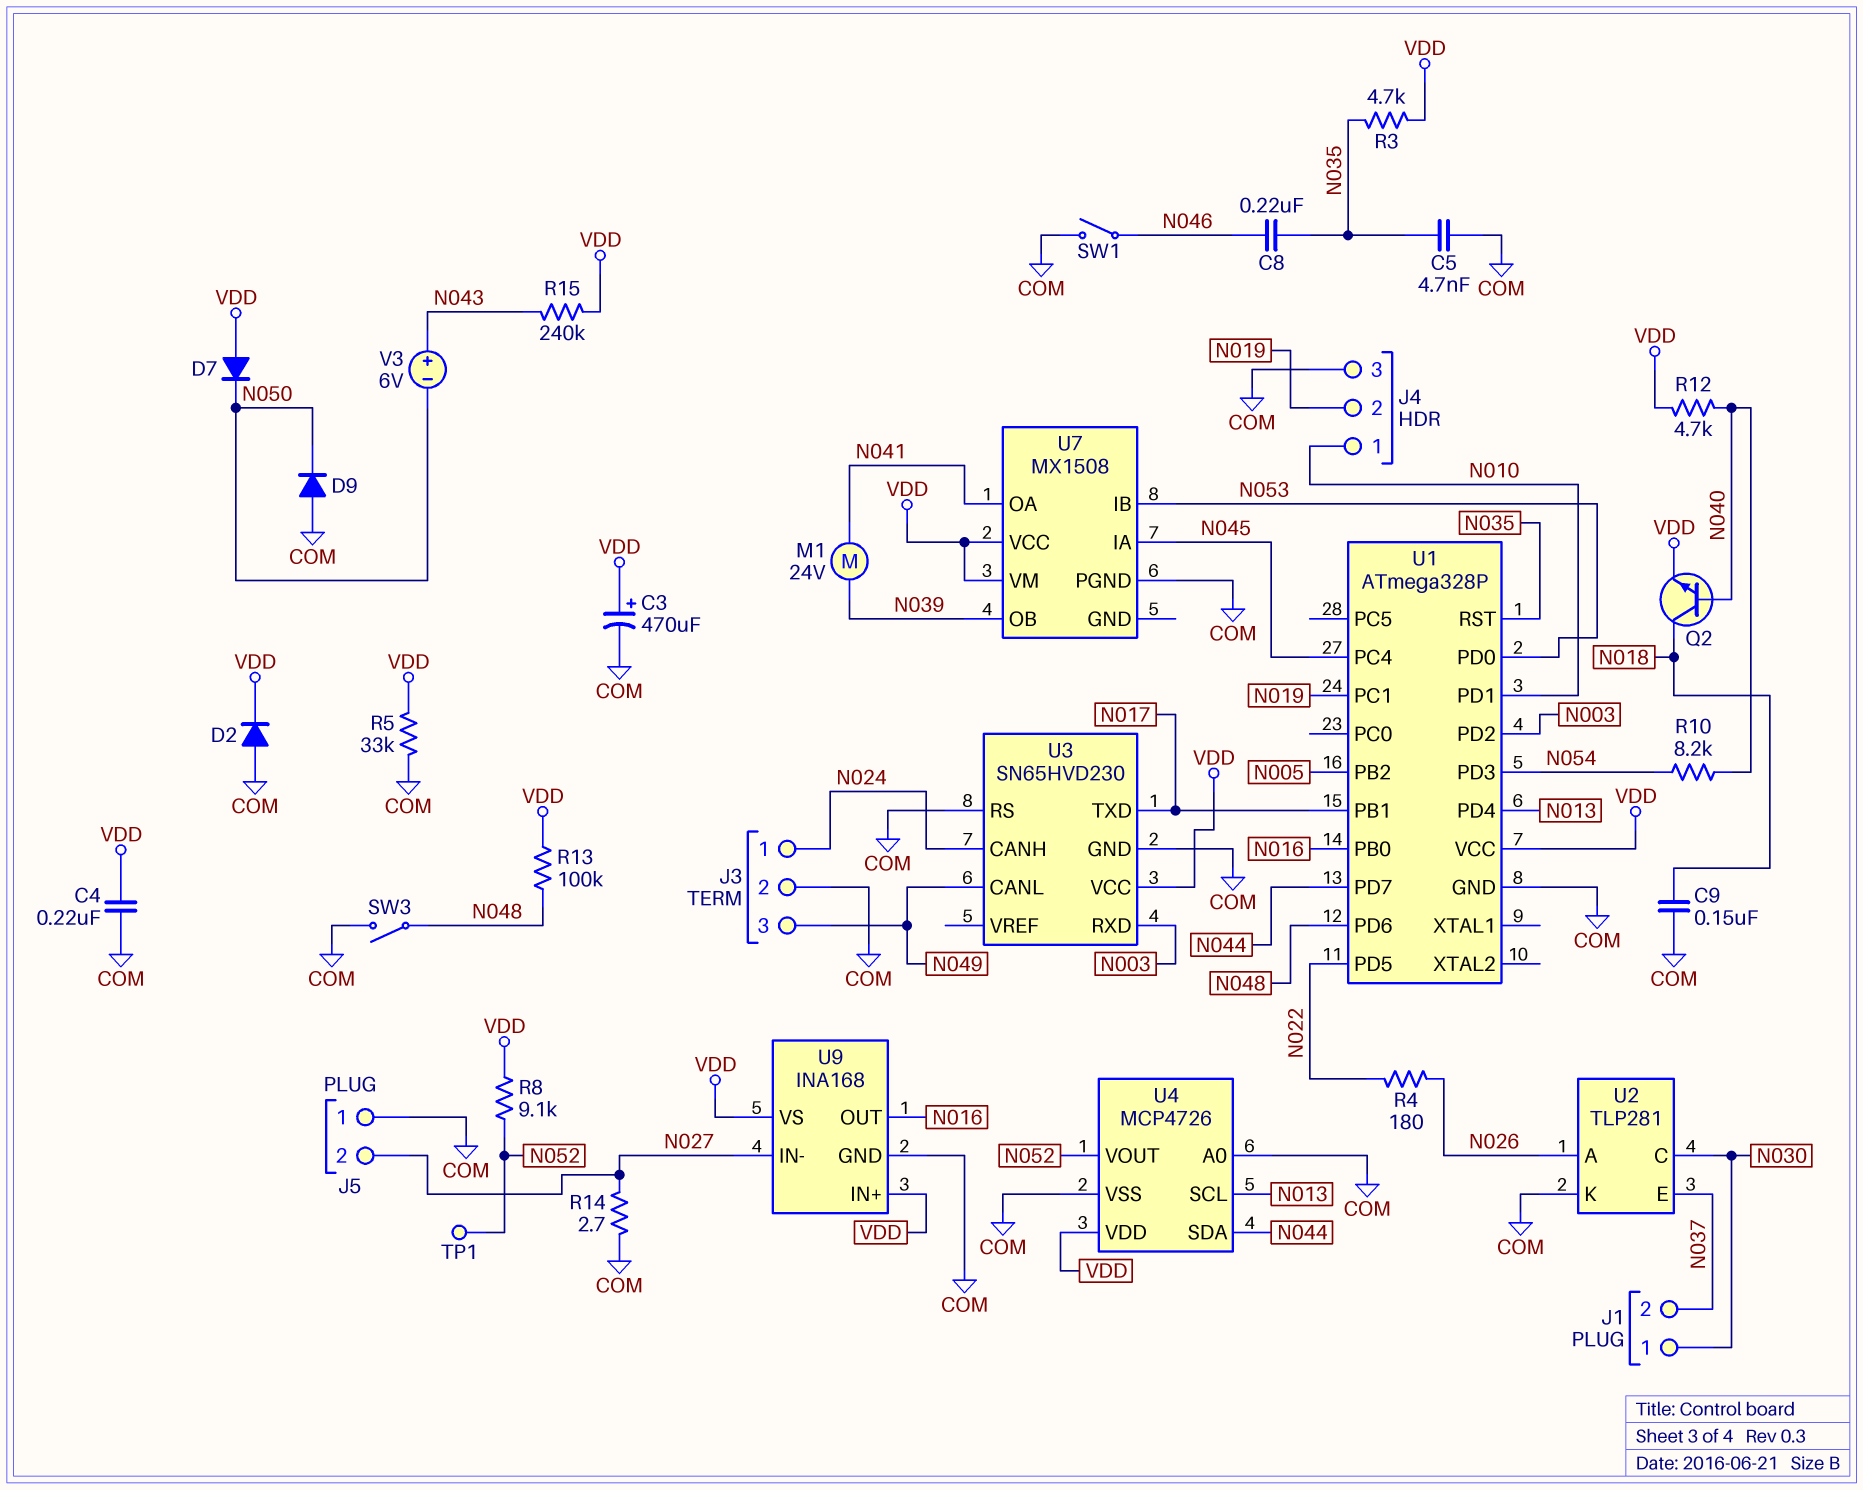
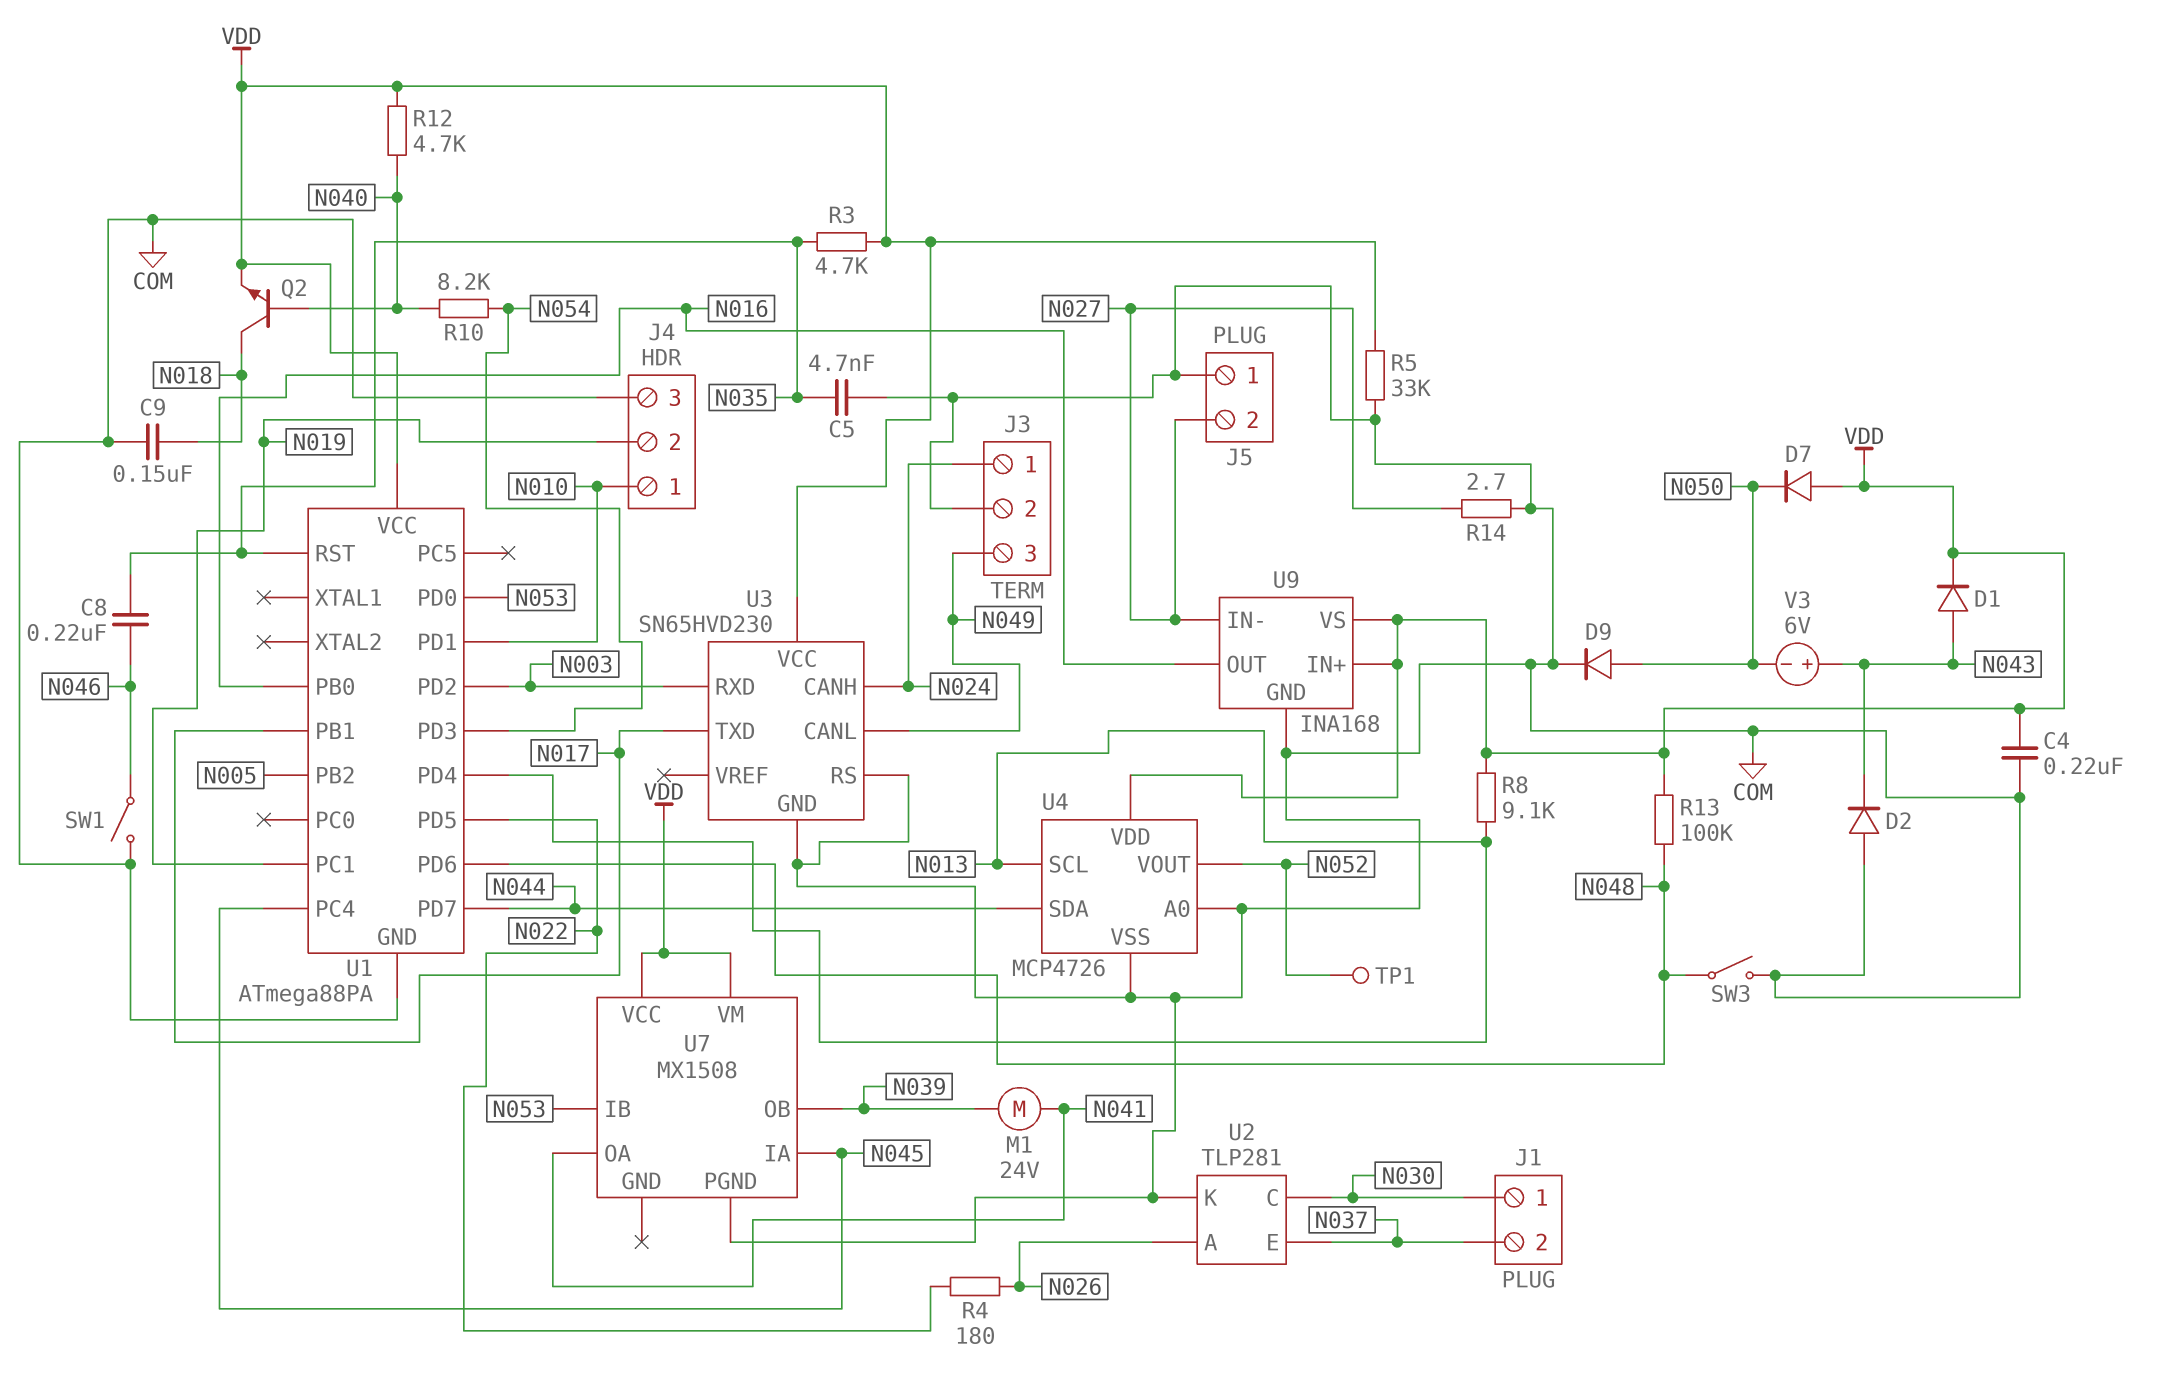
C3: 470uF (plus VDD, minus COM) -> none
D1: none -> diode (A N043, K VDD)
D2: diode (A COM, K VDD) -> diode (A COM, K N043)
D9: diode (A COM, K N050) -> diode (A N050, K COM)
R8: 9.1k (N052, VDD) -> 9.1k (N013, VDD)
R15: 240k (N043, VDD) -> none
U1: ATmega328P -> ATmega88PA

